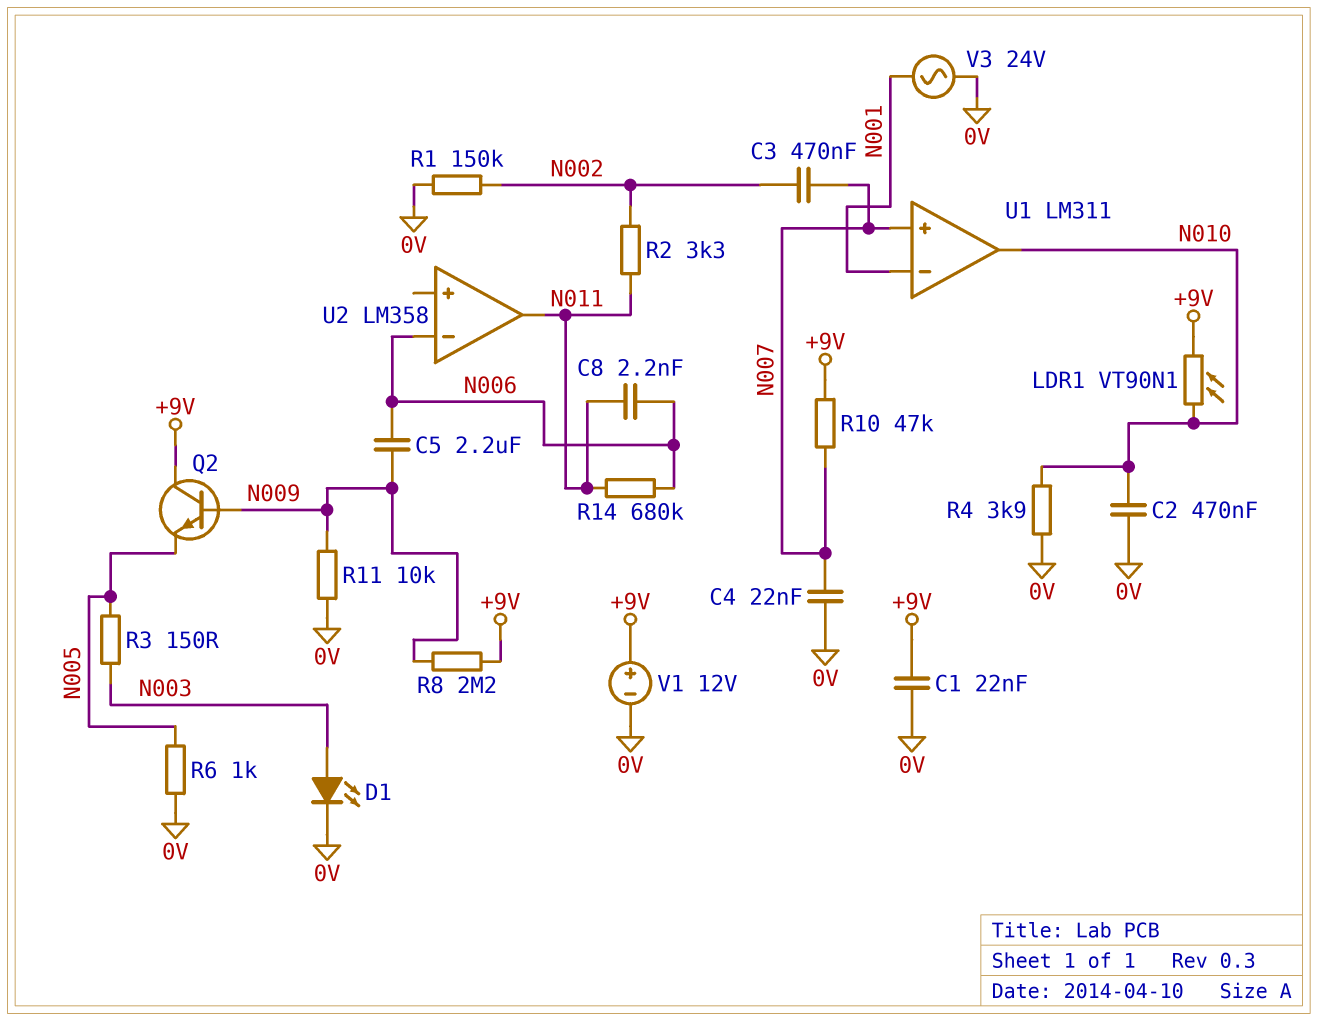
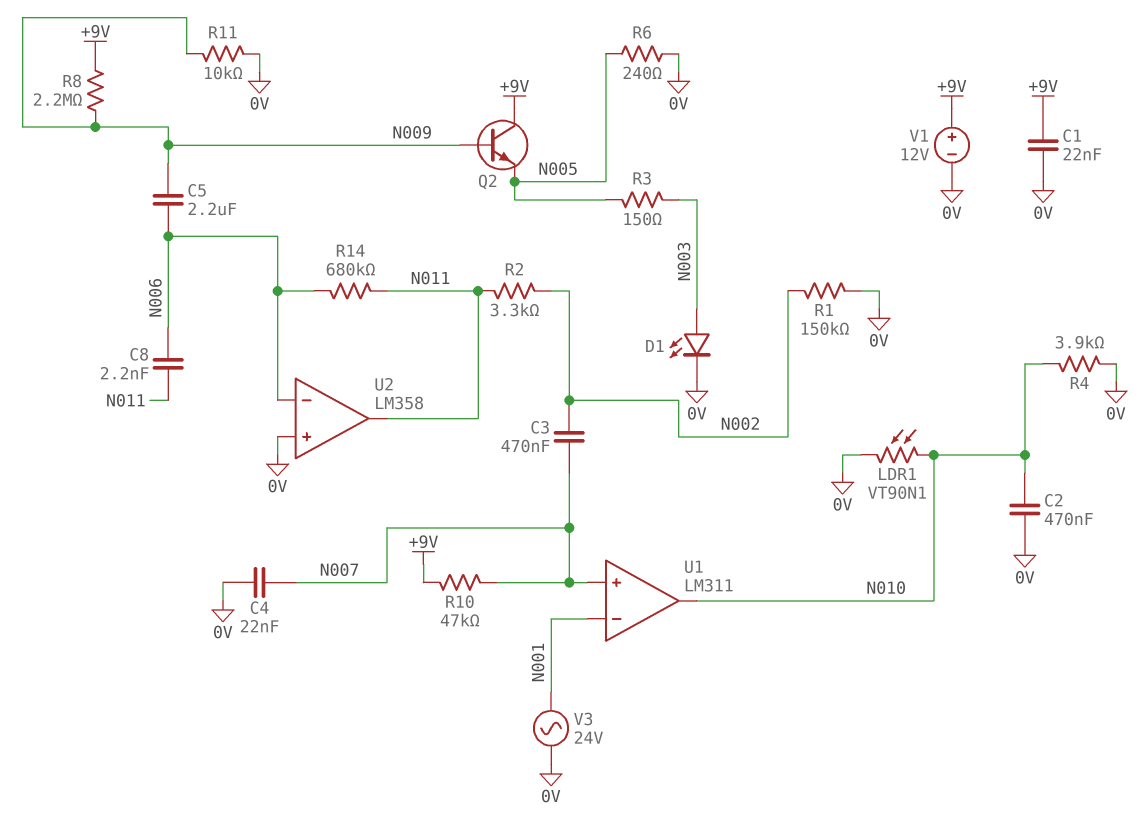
LDR1: VT90N1 (+9V, N010) -> VT90N1 (0V, N010)
R6: 1k (0V, N005) -> 240 (0V, N005)
U2 pin in+: none -> 0V

